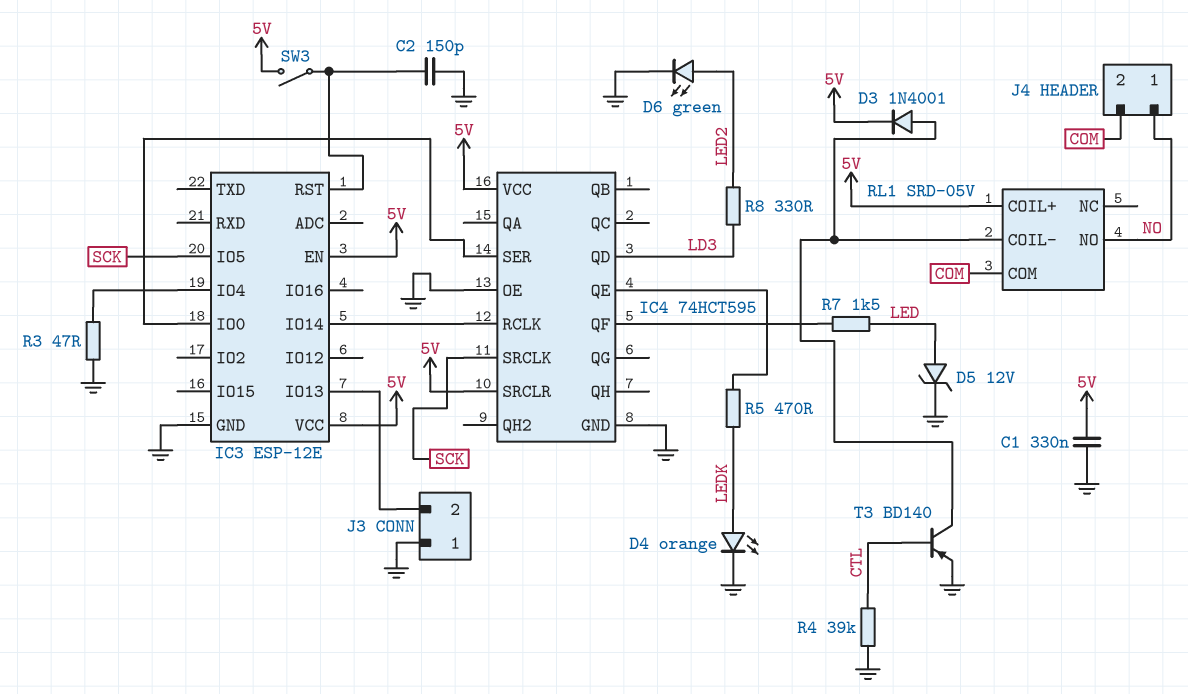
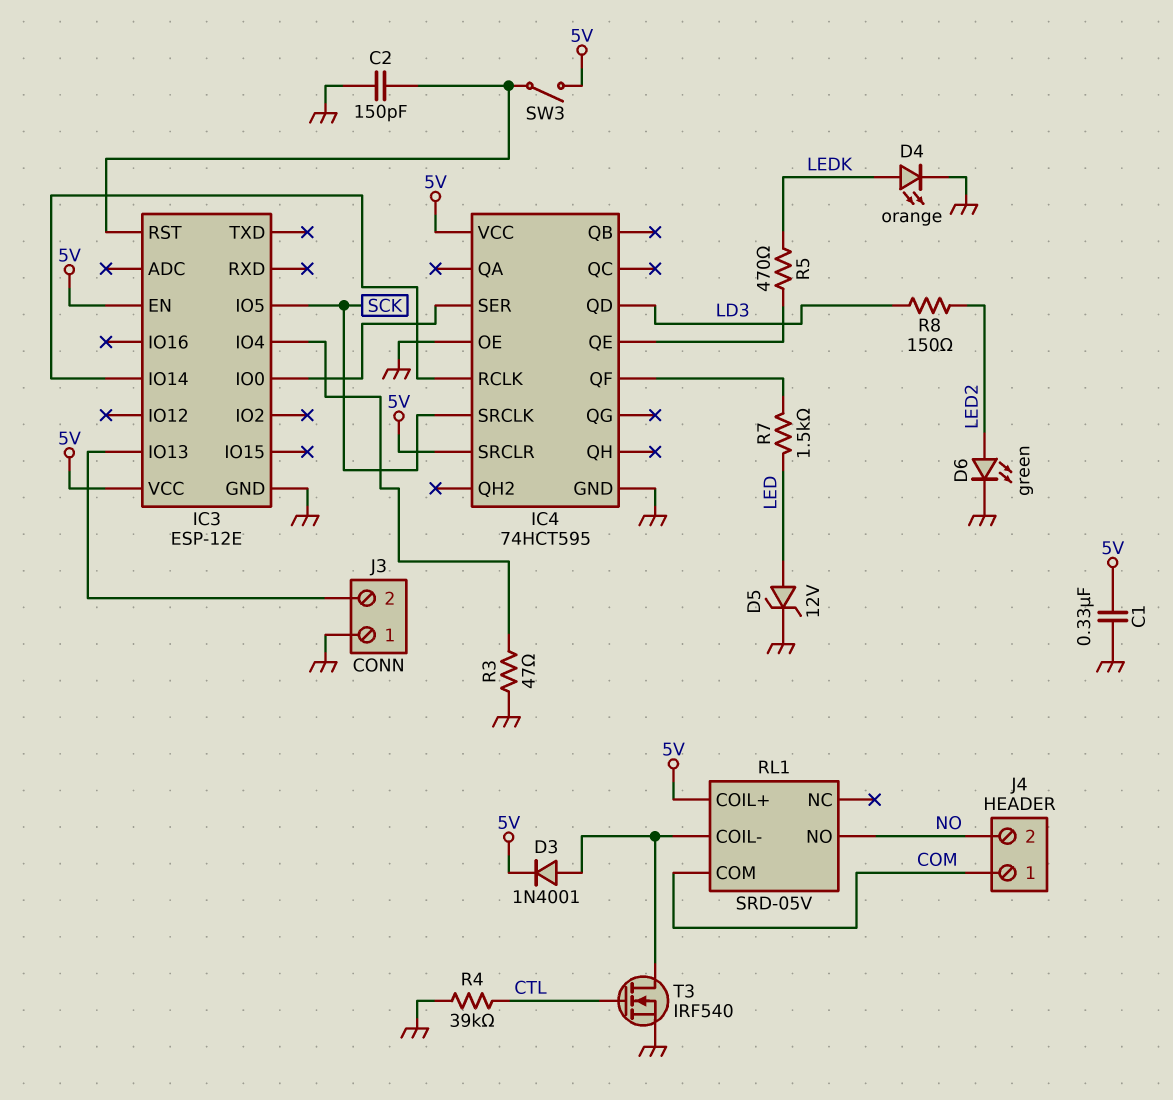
J4 pin 1: NO -> COM
J4 pin 2: COM -> NO
R8: 330 (LD3, LED2) -> 150 (LD3, LED2)
T3: PNP BD140 (B CTL, C RL1/COIL-, E GND) -> NMOS IRF540 (G CTL, D RL1/COIL-, S GND)

